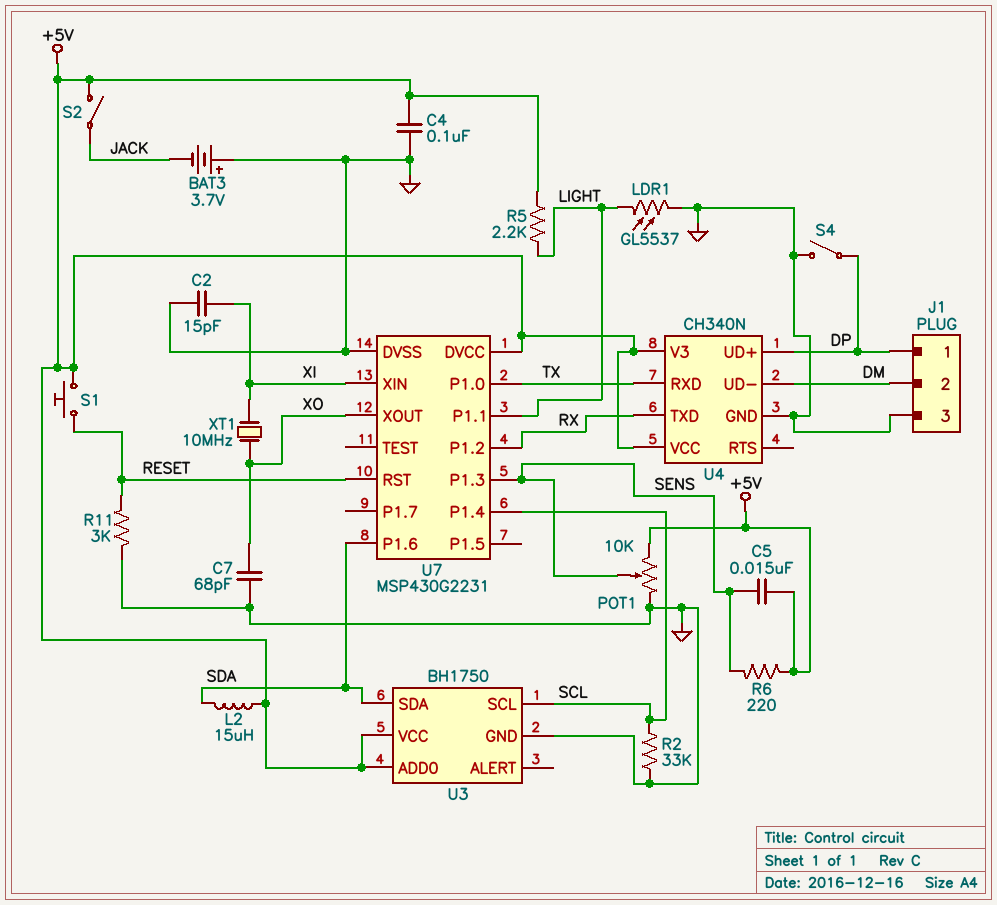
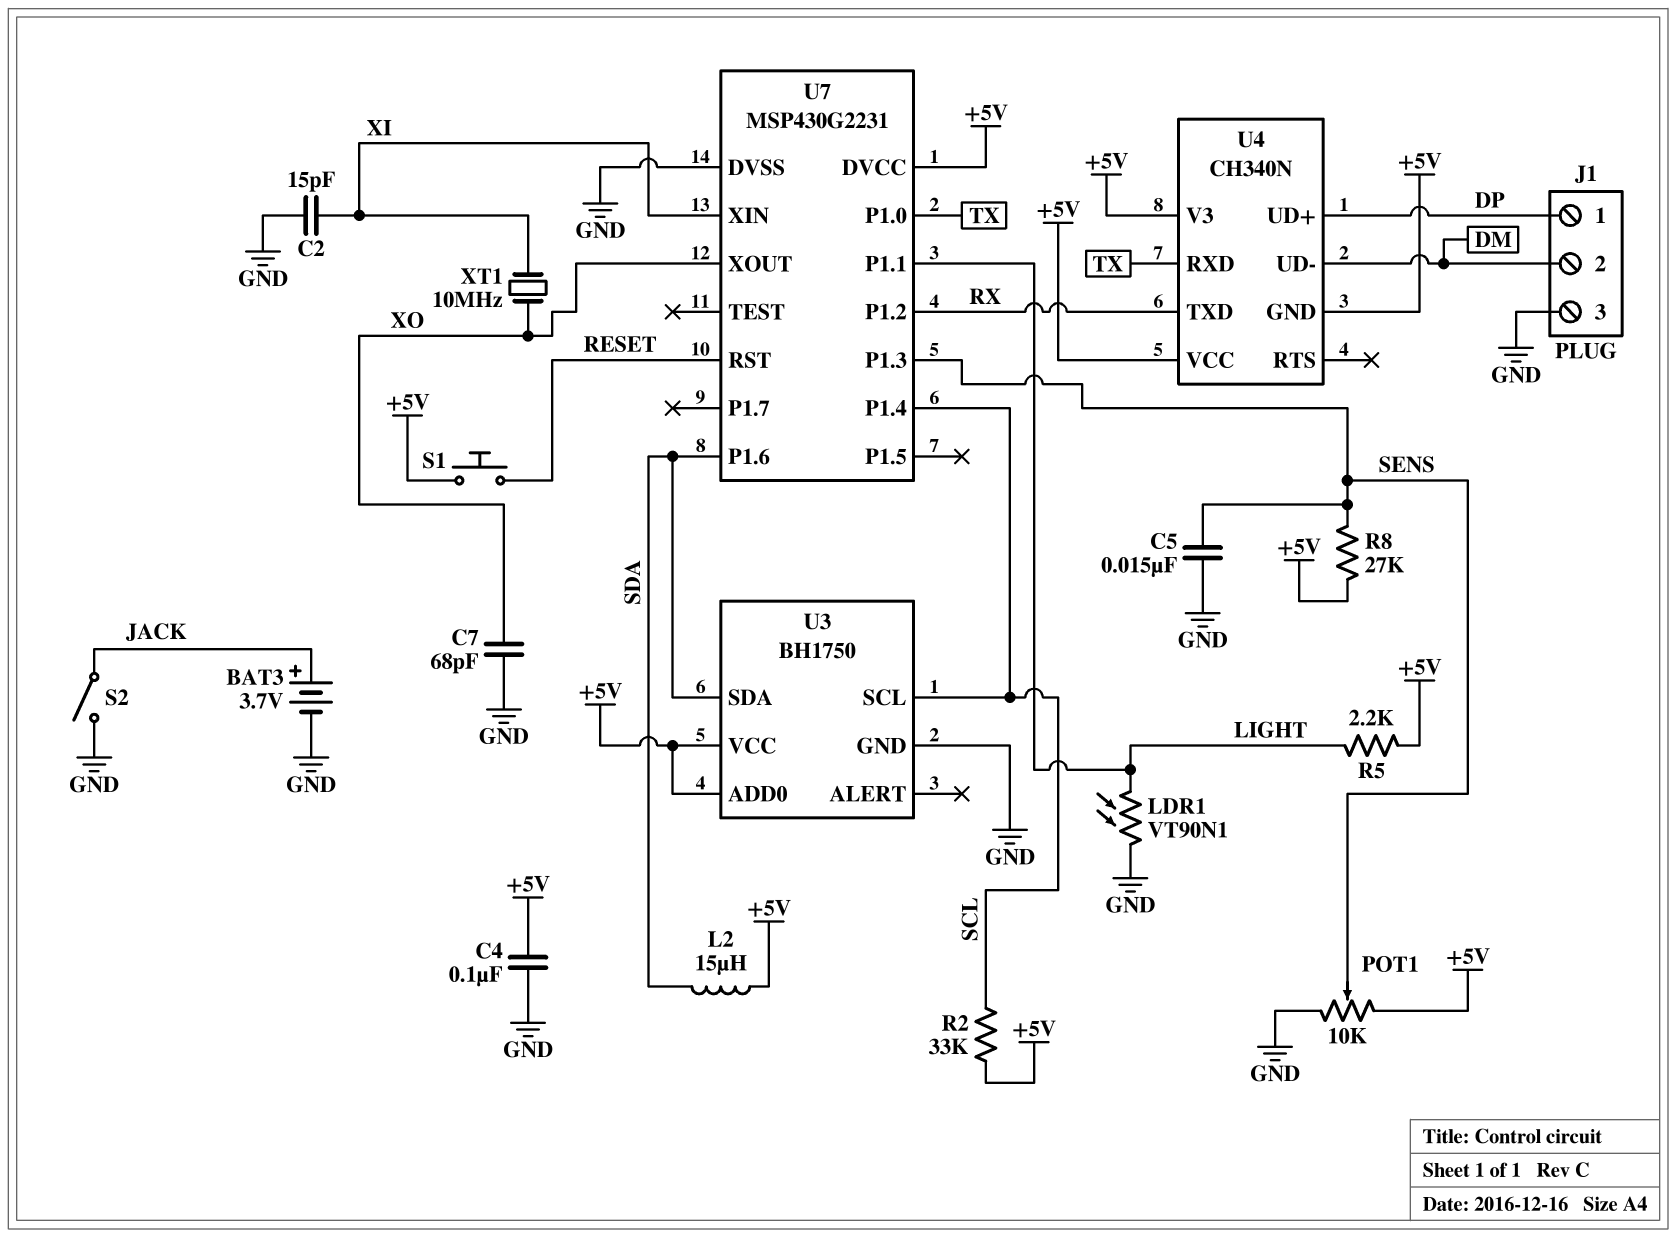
BAT3: 3.7V (plus GND, minus JACK) -> 3.7V (plus JACK, minus GND)
C5: 15nF (+5V, SENS) -> 15nF (GND, SENS)
LDR1: GL5537 (GND, LIGHT) -> VT90N1 (GND, LIGHT)
R2: 33k (GND, SCL) -> 33k (+5V, SCL)
R6: 220 (+5V, SENS) -> none
R8: none -> 27k (+5V, SENS)
R11: 3k (GND, RESET) -> none
S2: switch (+5V, JACK) -> switch (GND, JACK)
S4: switch (DP, GND) -> none
U4 pin GND: GND -> +5V

